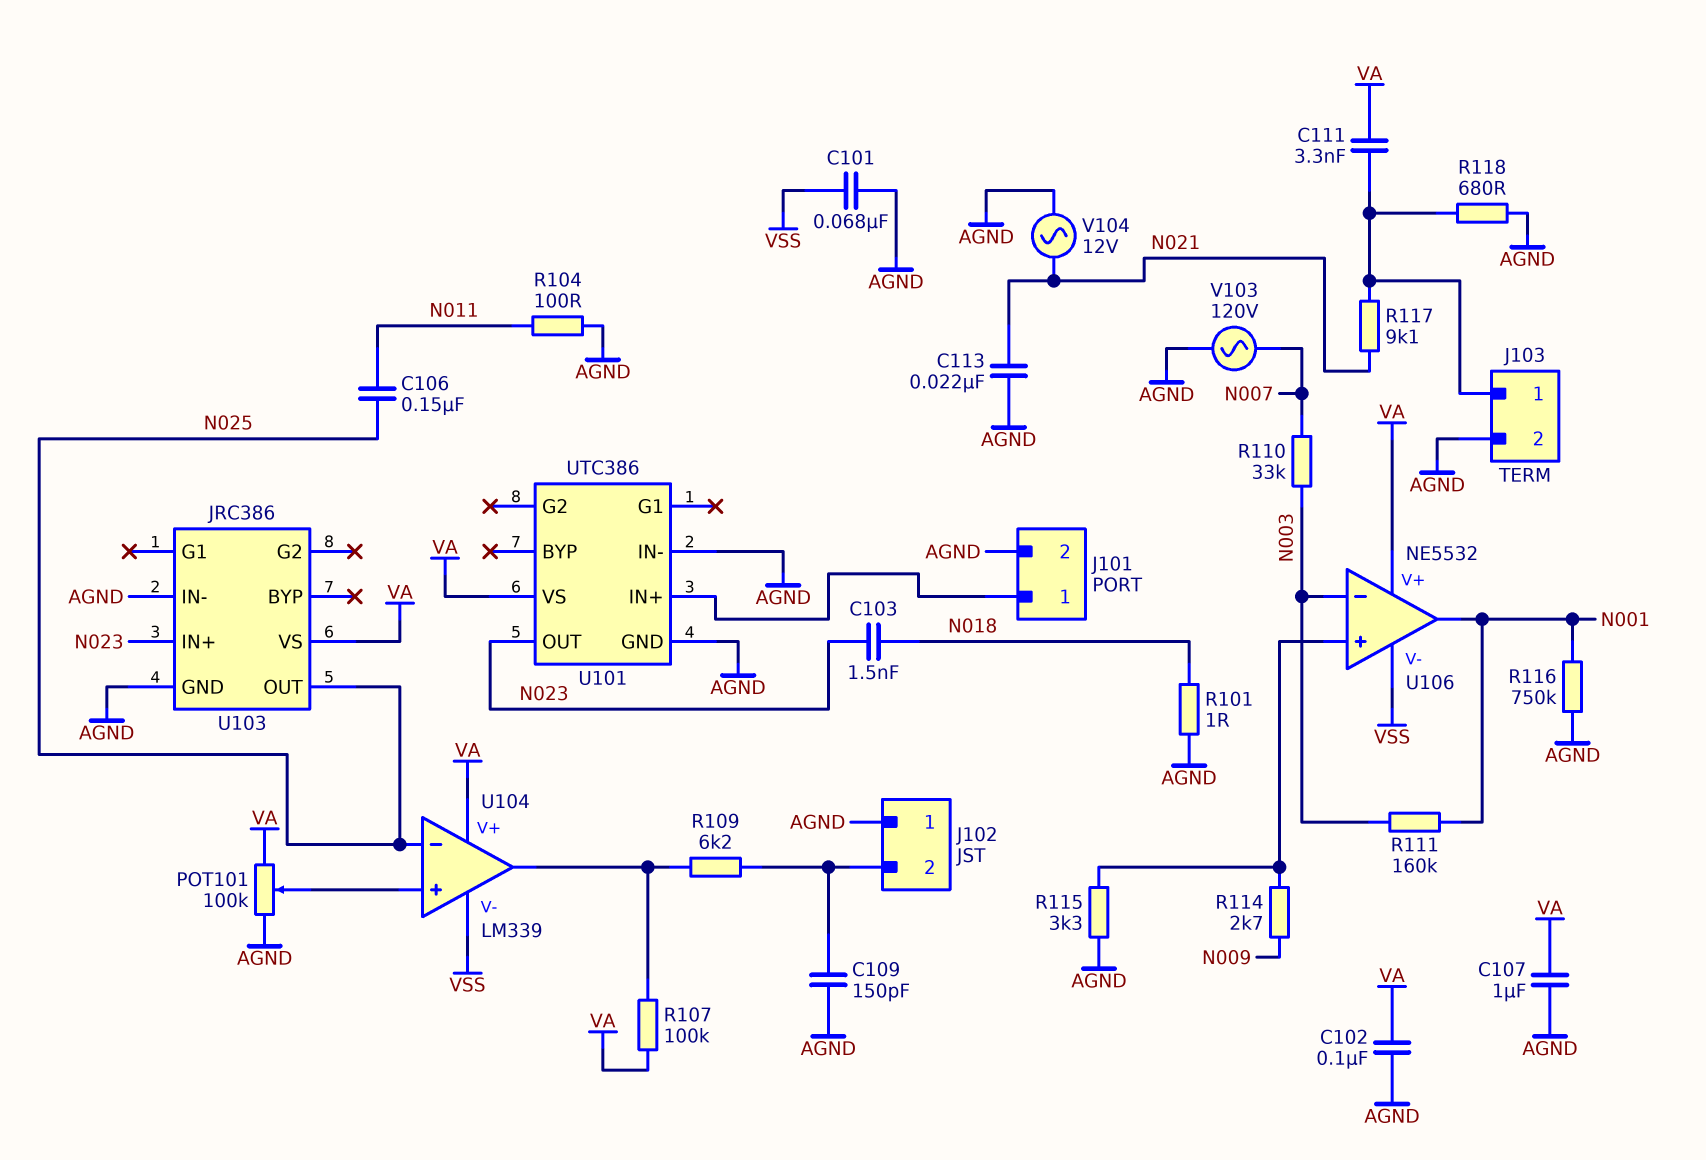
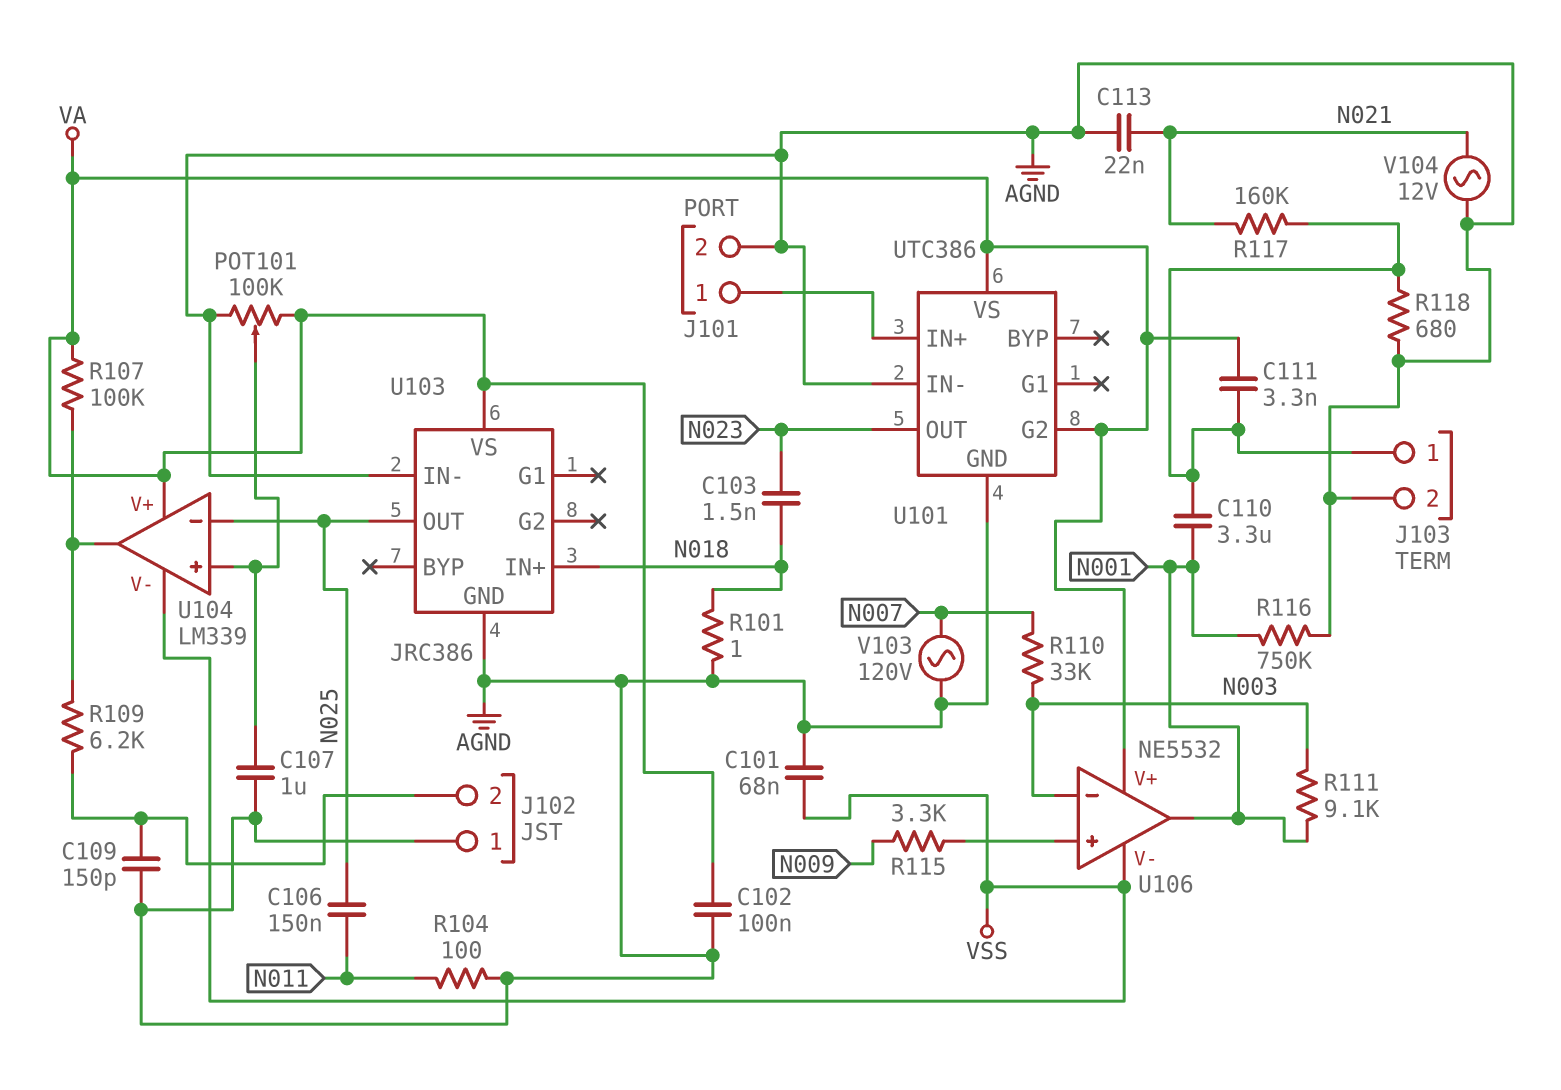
C107: 1uF (AGND, VA) -> 1uF (AGND, U104/in+)
C110: none -> 3.3uF (J103/1, N001)
R111: 160k (N001, N003) -> 9.1k (N001, N003)
R114: 2.7k (N009, U106/in+) -> none
R115: 3.3k (AGND, U106/in+) -> 3.3k (N009, U106/in+)
R117: 9.1k (J103/1, N021) -> 160k (J103/1, N021)
U101 pin G2: none -> VA
U103 pin IN+: N023 -> N018

